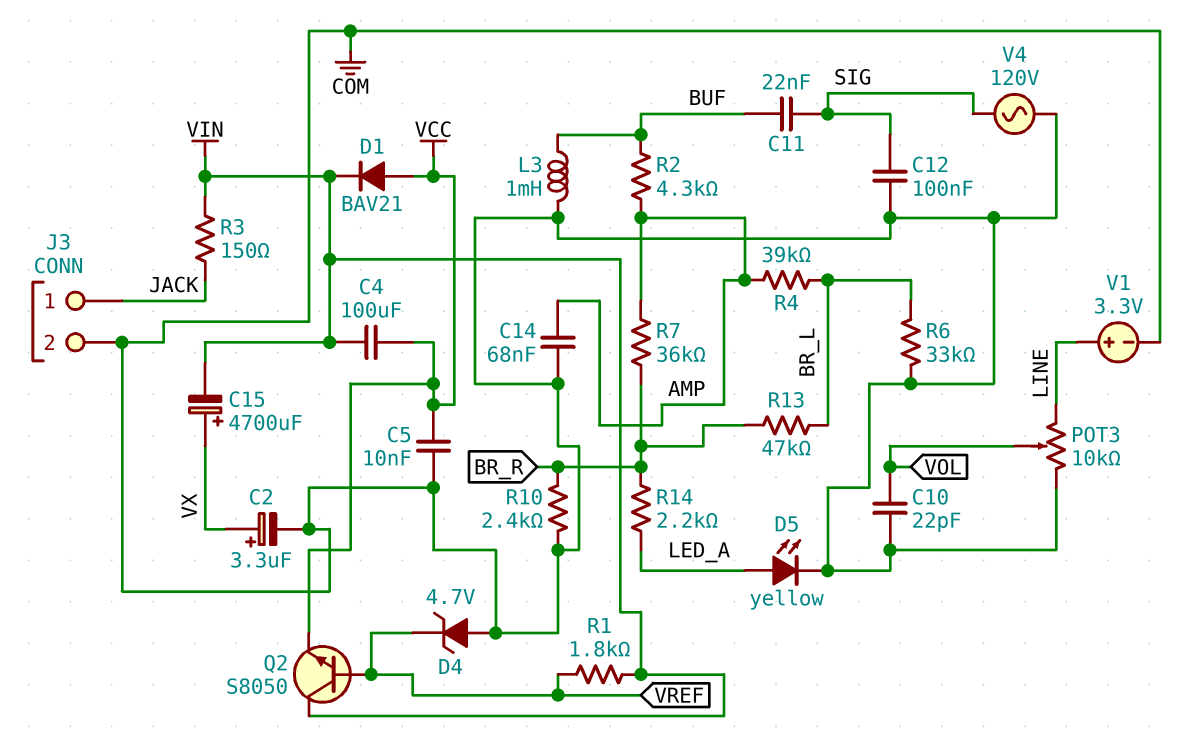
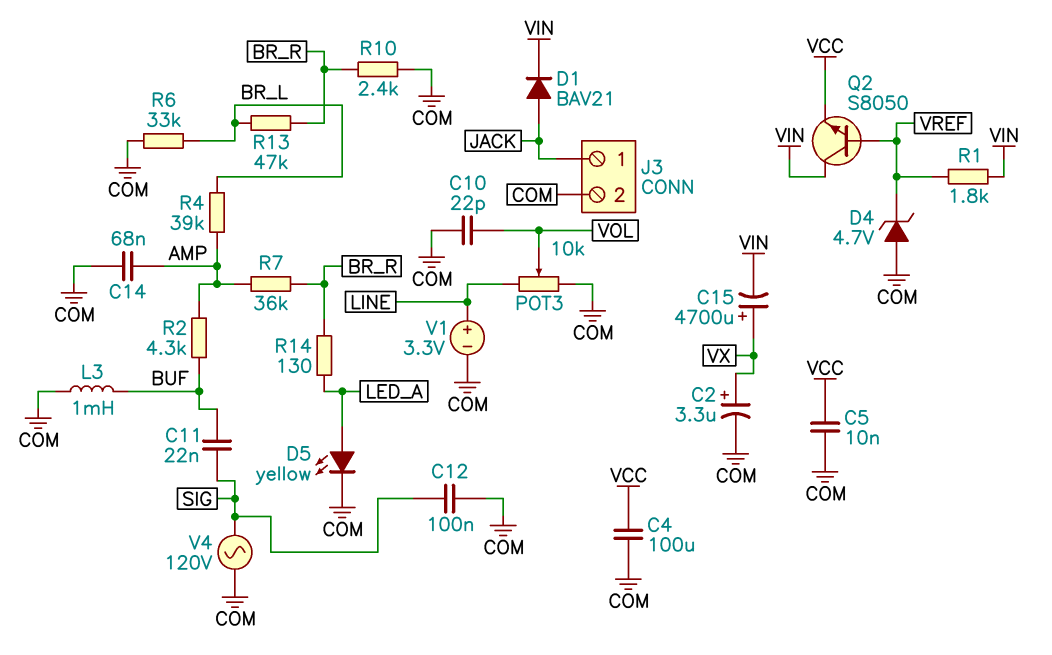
C4: 100uF (VCC, VIN) -> 100uF (COM, VCC)
D1: diode BAV21 (A VCC, K VIN) -> diode BAV21 (A JACK, K VIN)
R3: 150 (JACK, VIN) -> none
R14: 2.2k (BR_R, LED_A) -> 130 (BR_R, LED_A)

